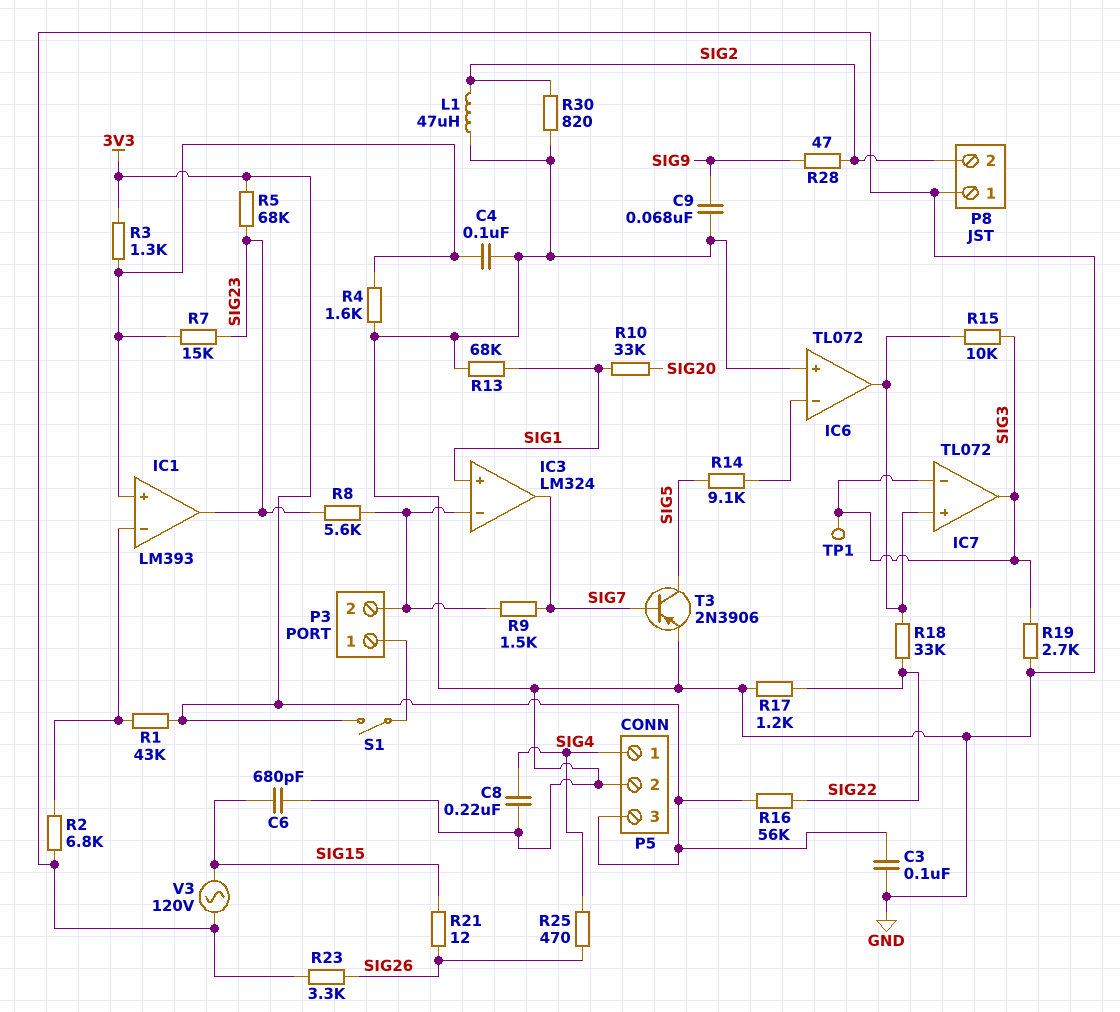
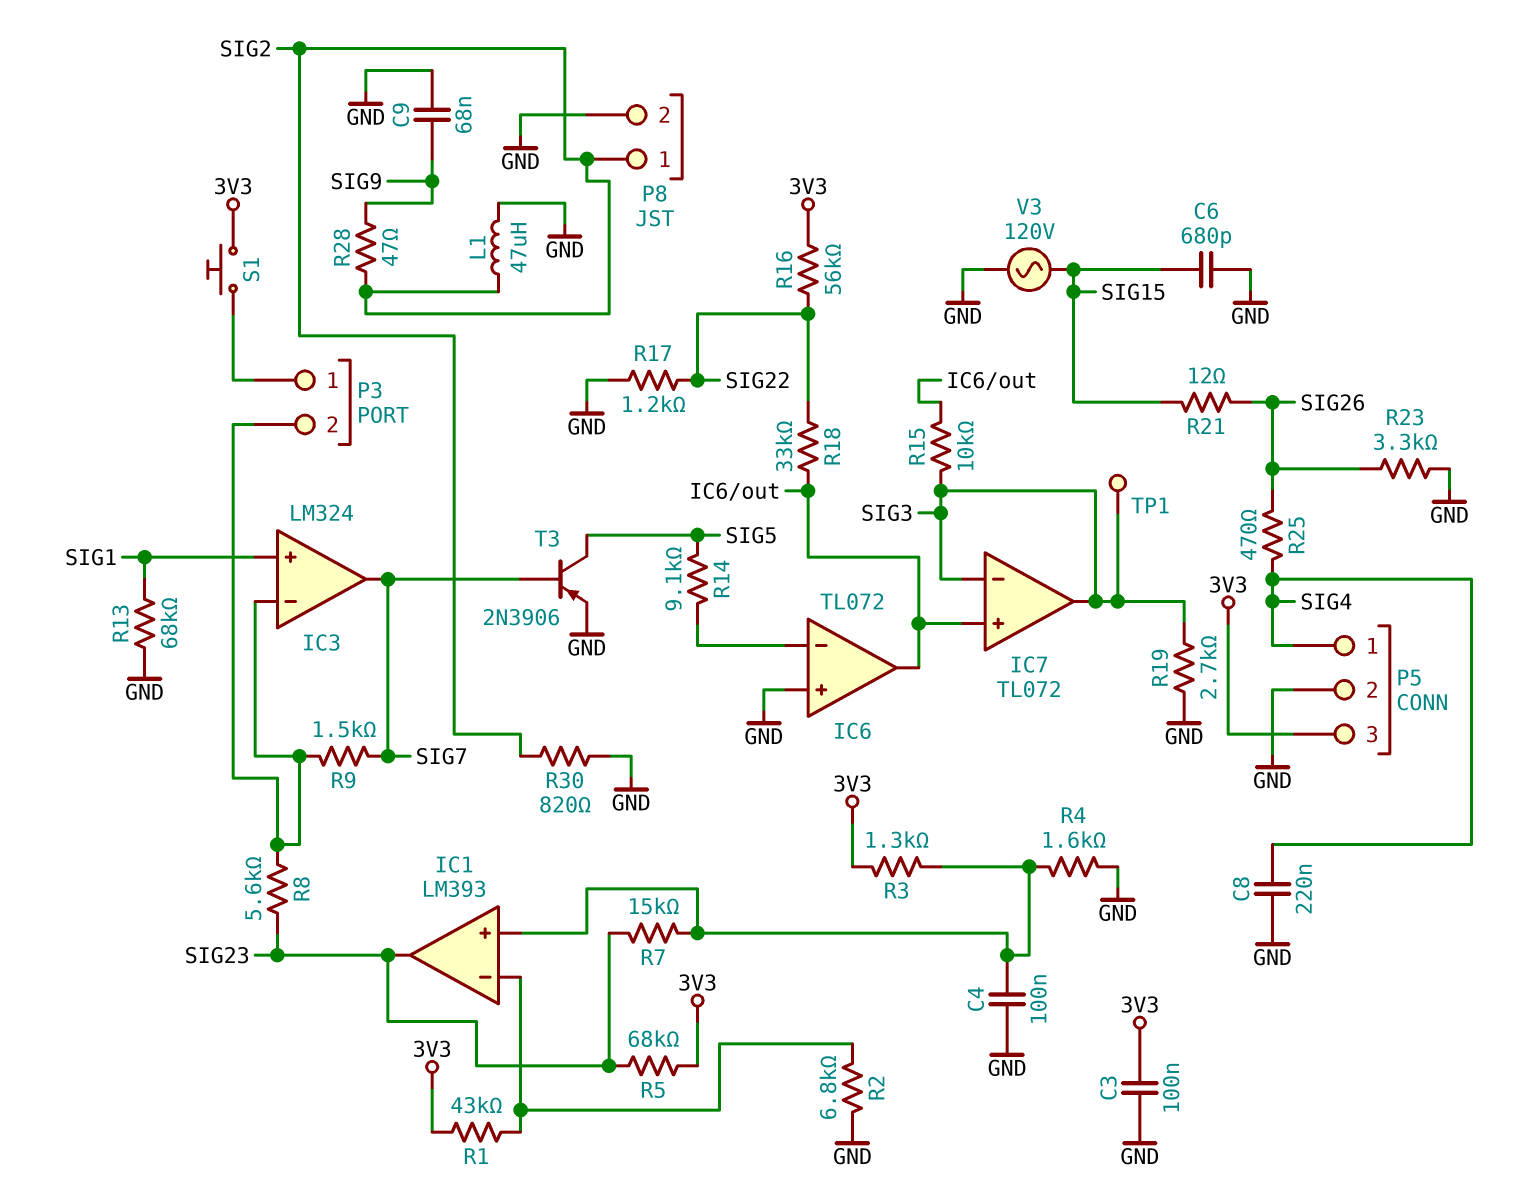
P8 pin 1: GND -> SIG2
P8 pin 2: SIG2 -> GND
R10: 33k (SIG1, SIG20) -> none
S1: switch (3V3, P3/1) -> button (3V3, P3/1)

